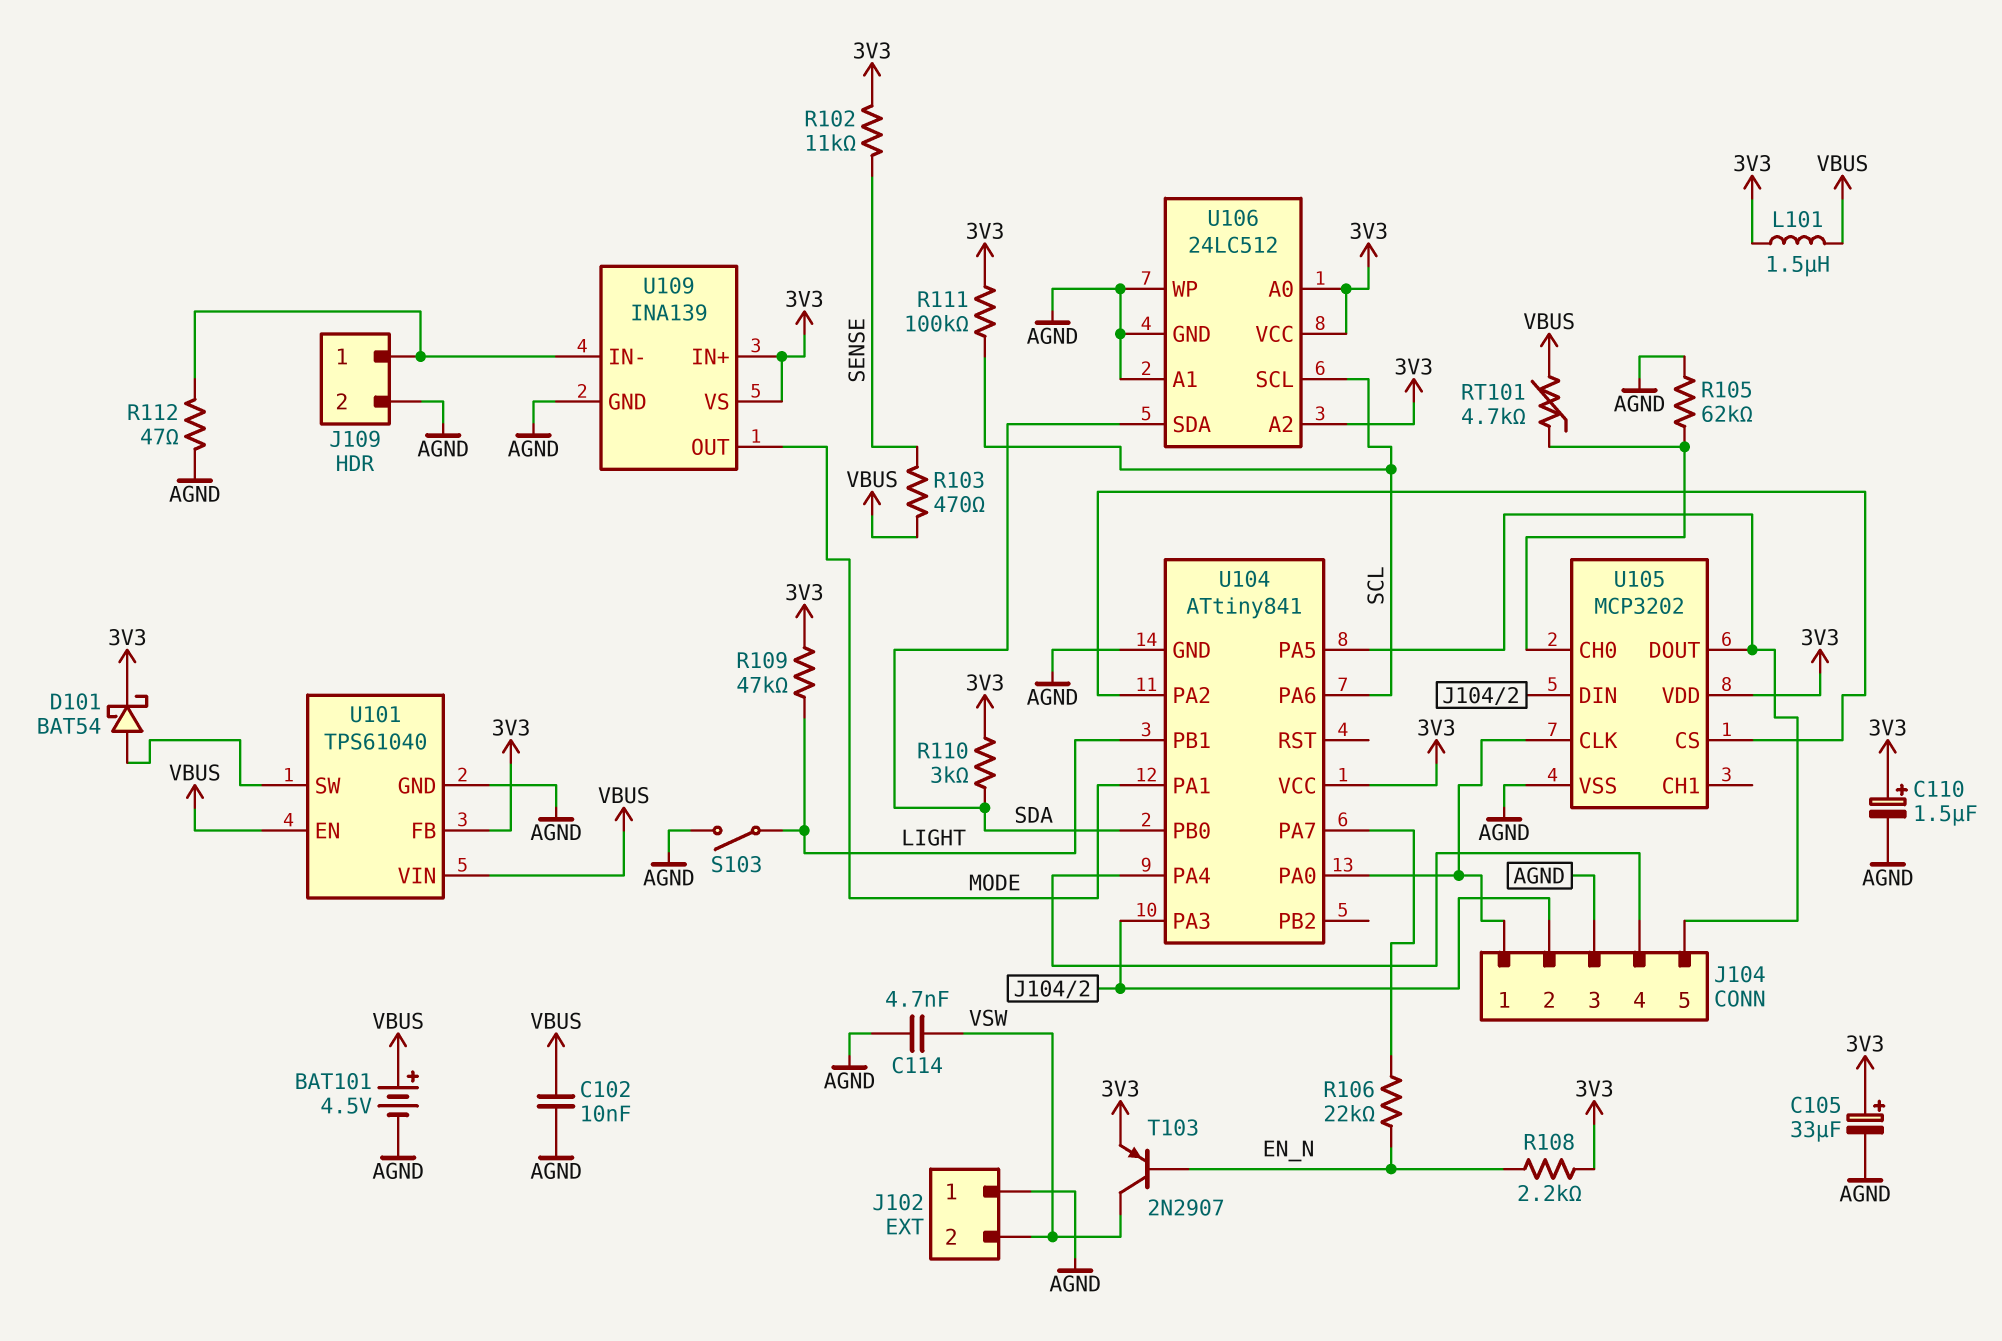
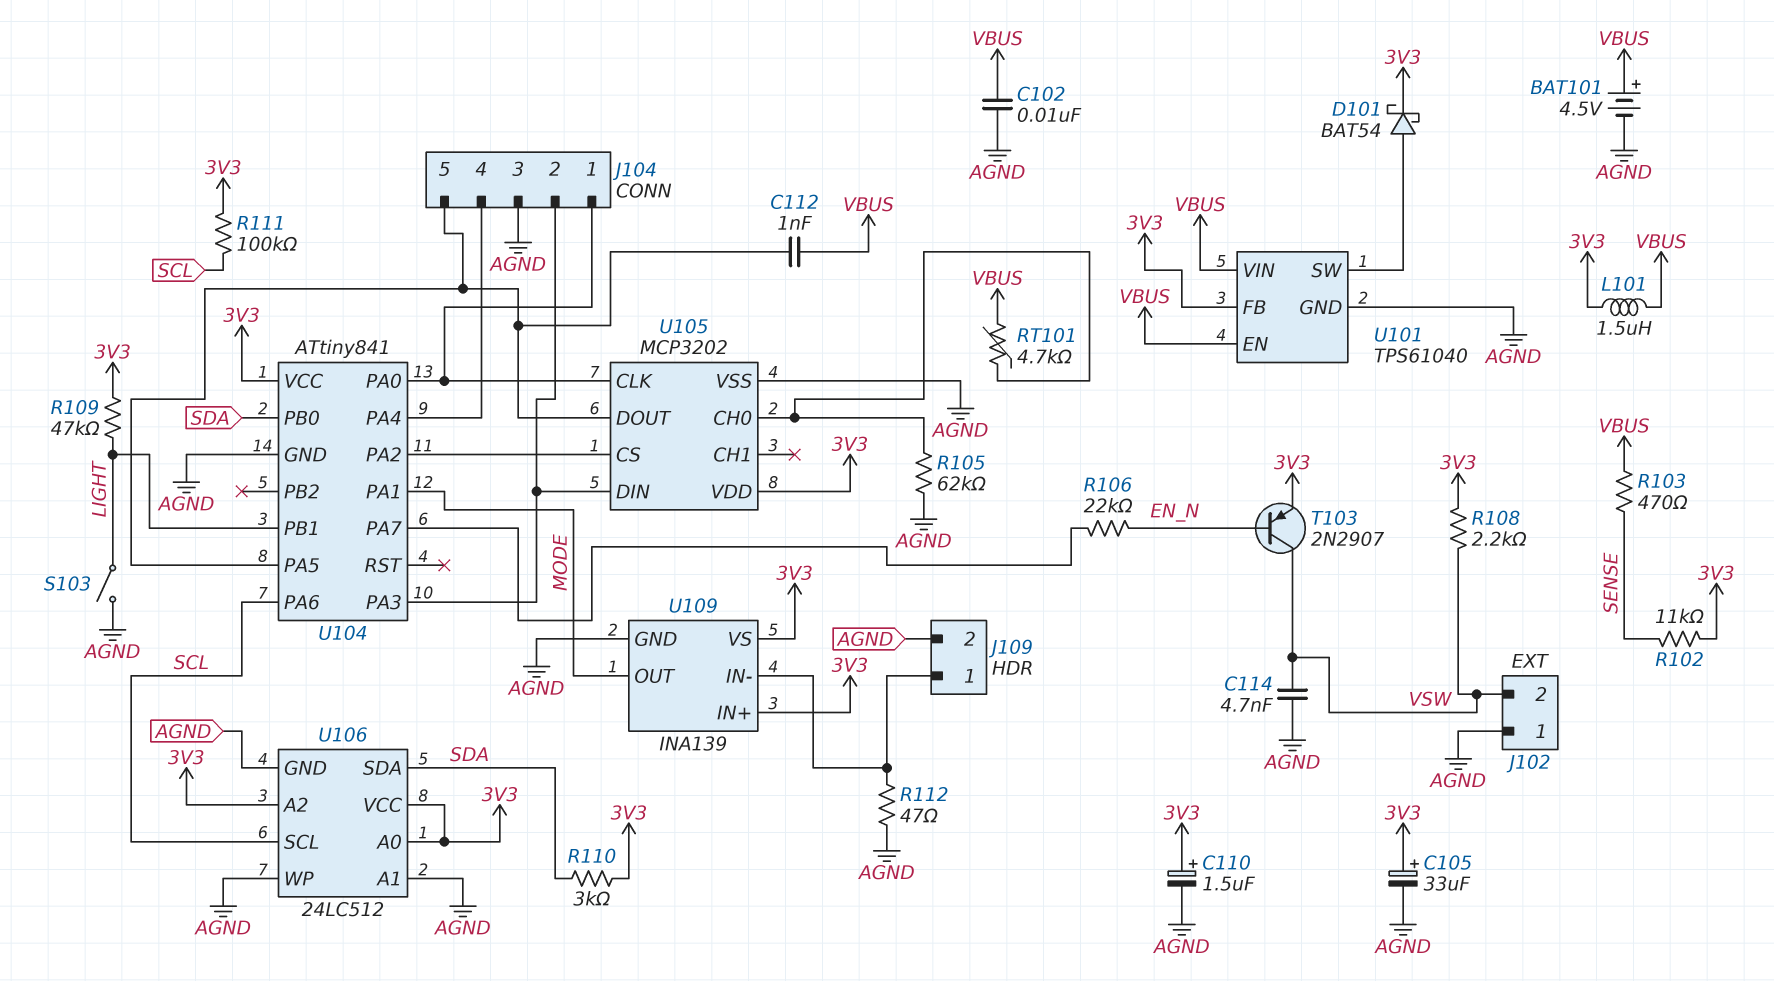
C112: none -> 1nF (J104/5, VBUS)
R108: 2.2k (3V3, EN_N) -> 2.2k (3V3, VSW)

